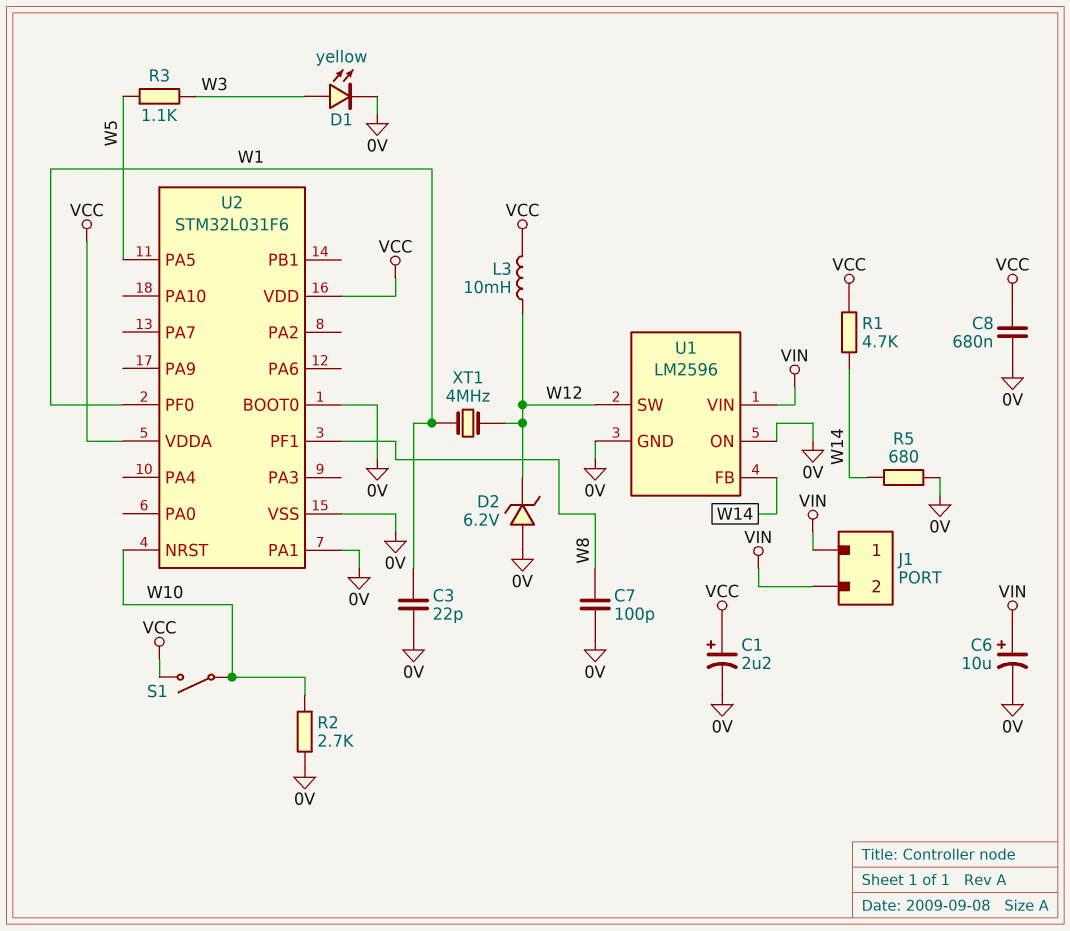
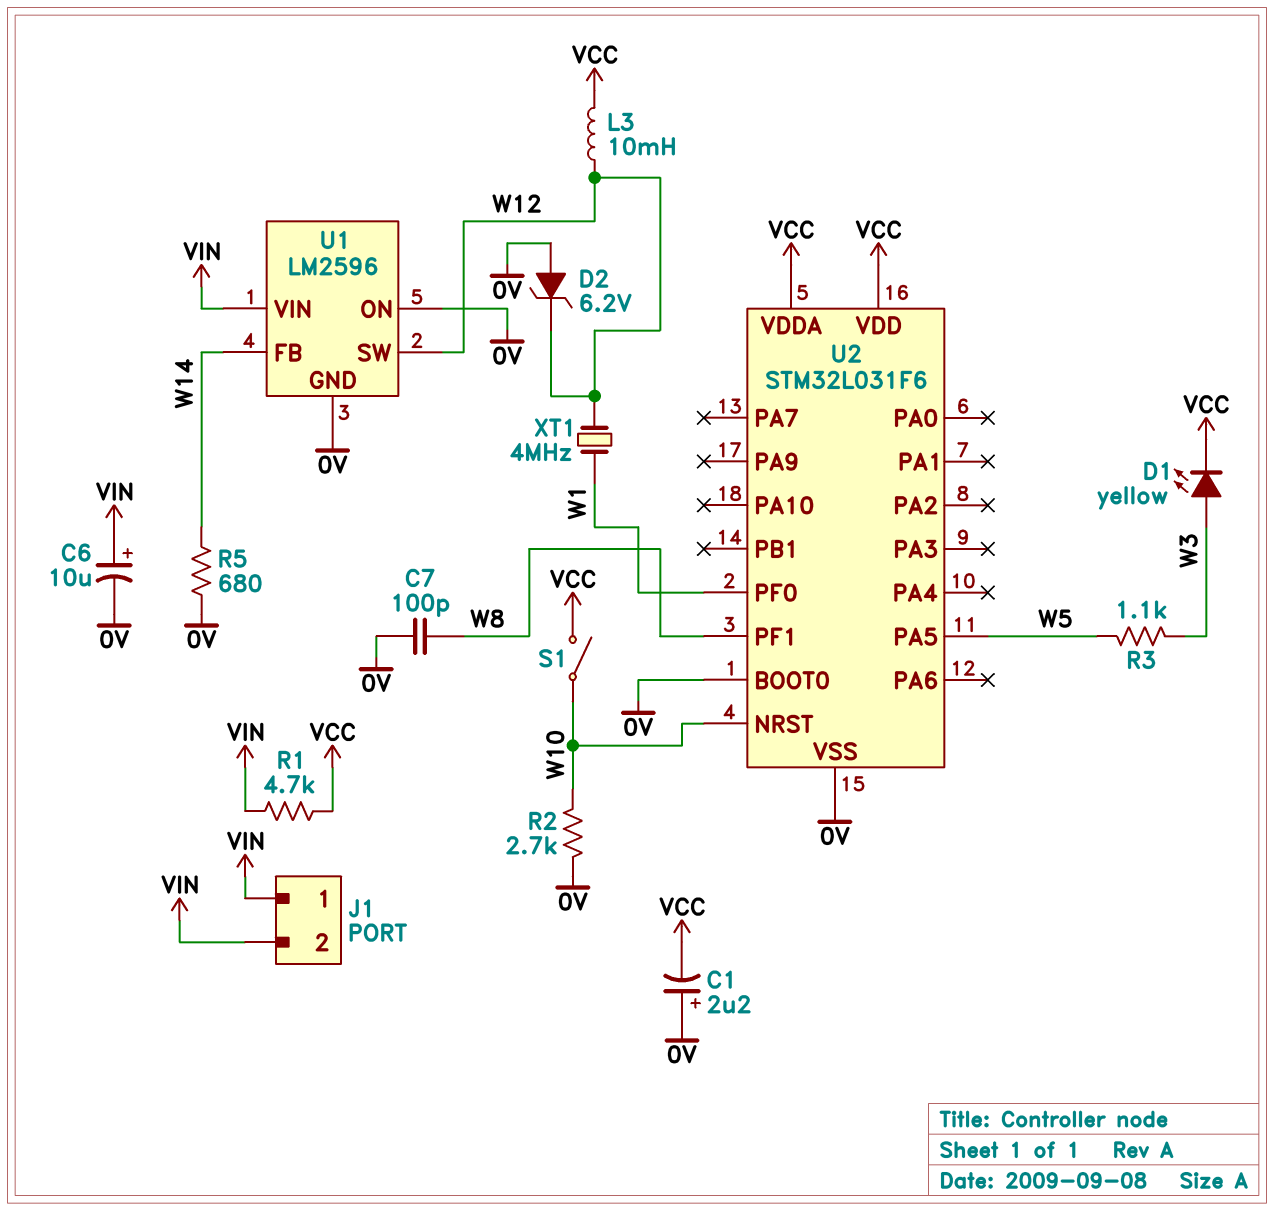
C1: 2.2uF (plus VCC, minus 0V) -> 2.2uF (plus 0V, minus VCC)
C3: 22pF (0V, W1) -> none
C8: 680nF (0V, VCC) -> none
D1: LED yellow (A W3, K 0V) -> LED yellow (A W3, K VCC)
R1: 4.7k (VCC, W14) -> 4.7k (VCC, VIN)
U2 pin PA1: 0V -> none

